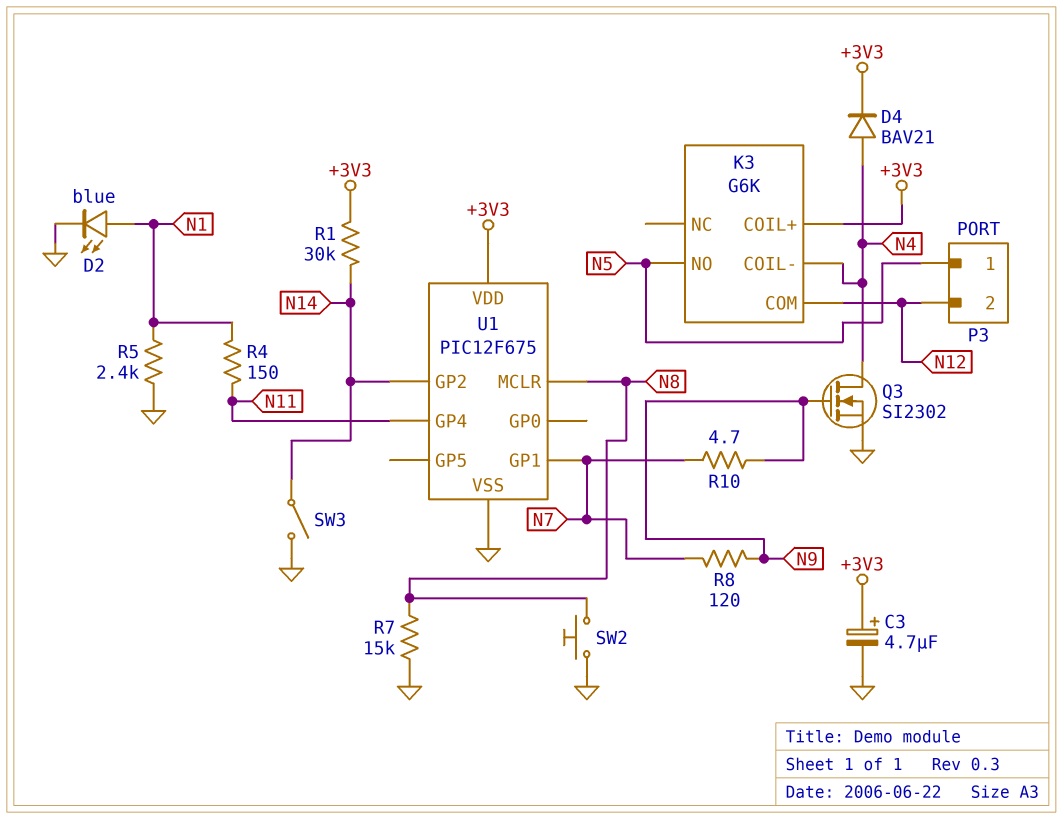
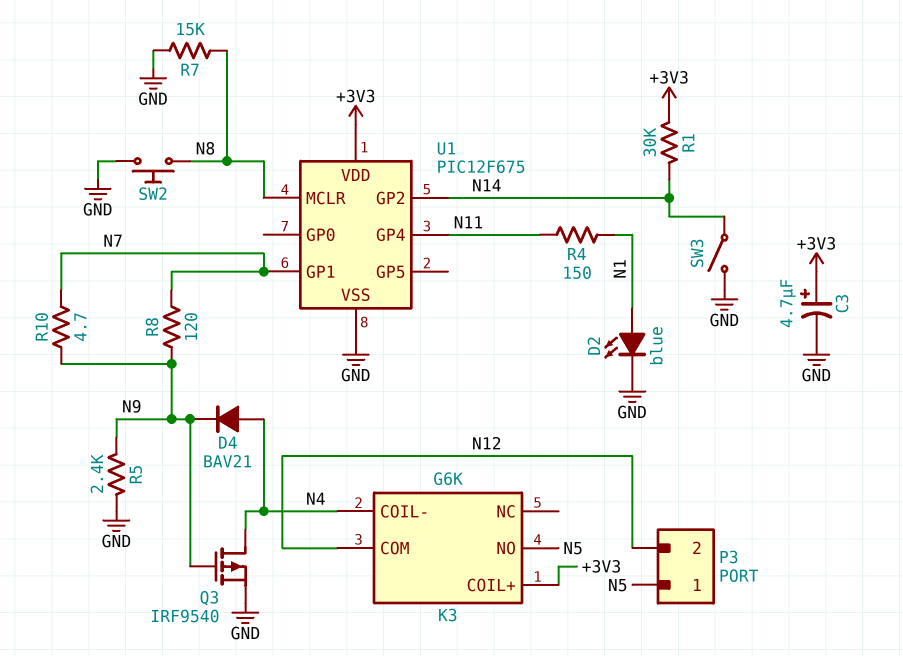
D4: diode BAV21 (A N4, K +3V3) -> diode BAV21 (A N4, K N9)
Q3: NMOS SI2302 (G N9, D N4, S GND) -> PMOS IRF9540 (G N9, D N4, S GND)
R5: 2.4k (GND, N1) -> 2.4k (GND, N9)

